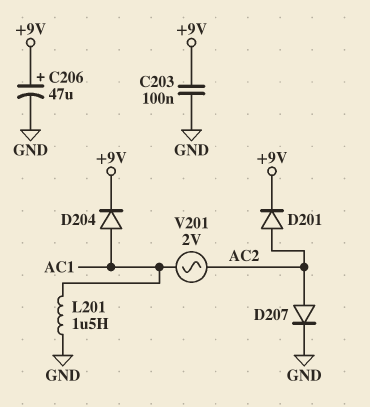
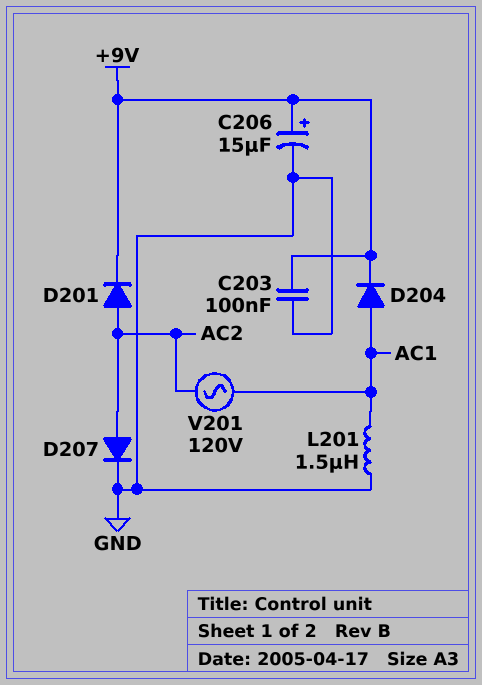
C206: 47uF (plus +9V, minus GND) -> 15uF (plus +9V, minus GND)
V201: AC 2V (AC1, AC2) -> AC 120V (AC1, AC2)

